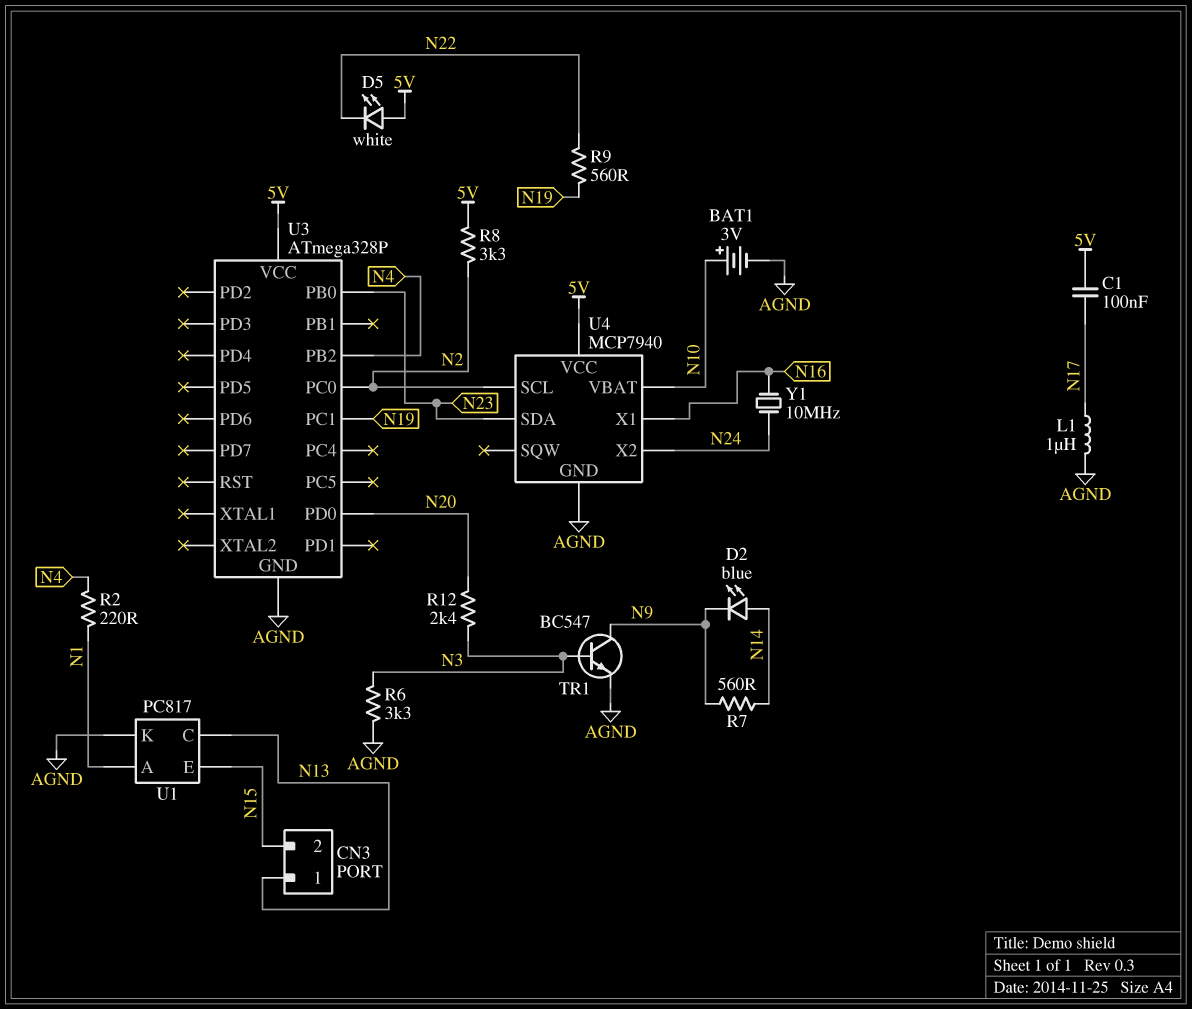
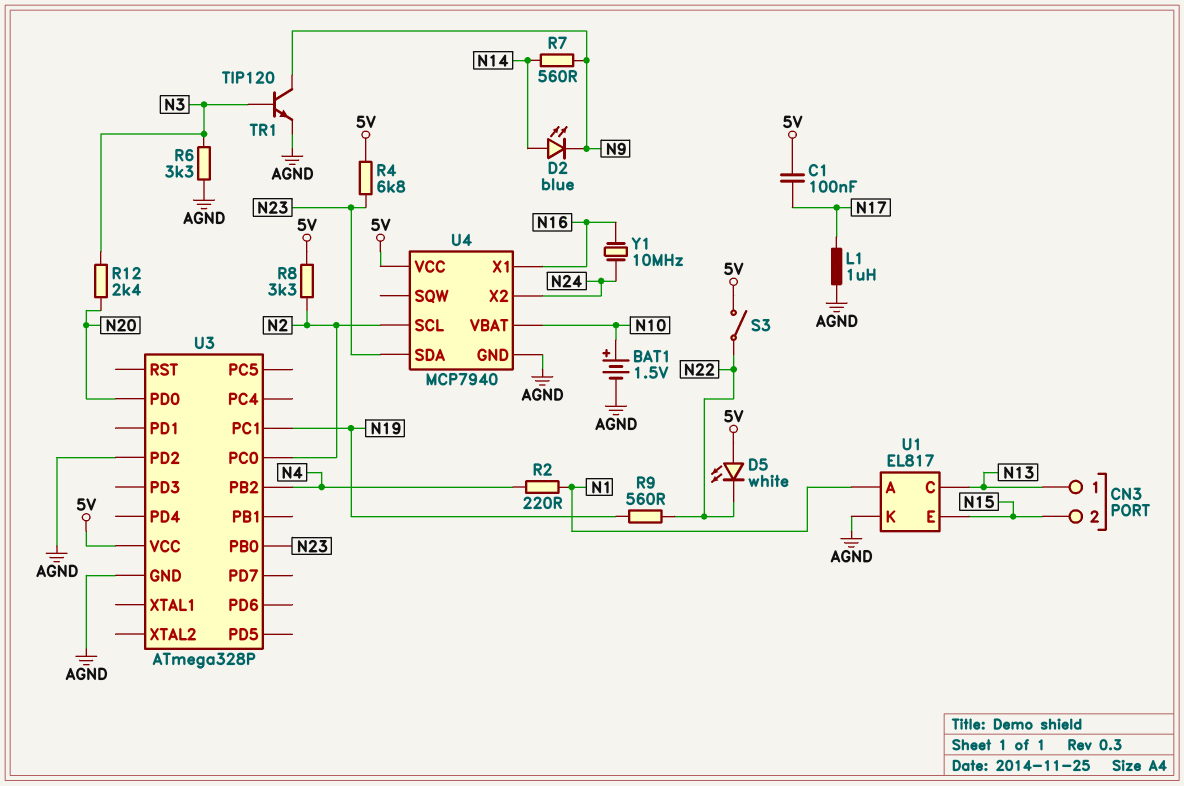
BAT1: 3V (plus N10, minus AGND) -> 1.5V (plus N10, minus AGND)
R4: none -> 6.8k (5V, N23)
S3: none -> switch (5V, N22)
TR1: NPN BC547 (B N3, C N9, E AGND) -> NPN TIP120 (B N3, C N9, E AGND)
U1: PC817 -> EL817
U3 pin PD2: none -> AGND

